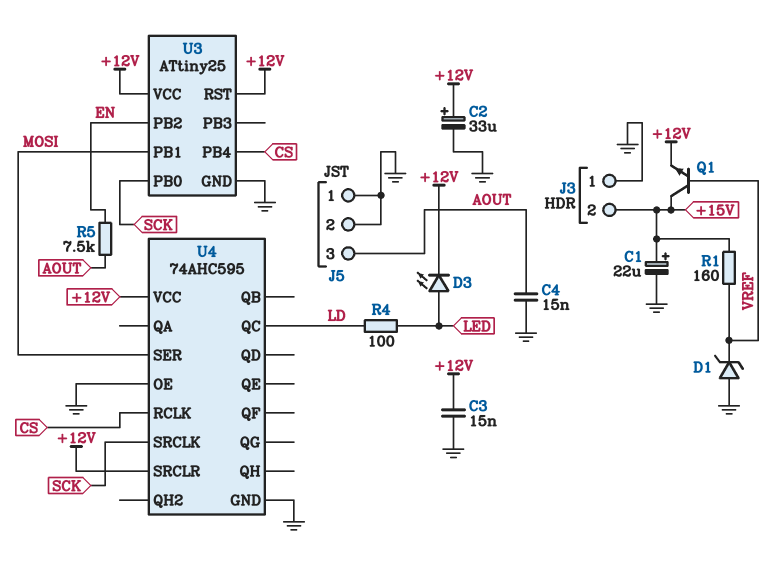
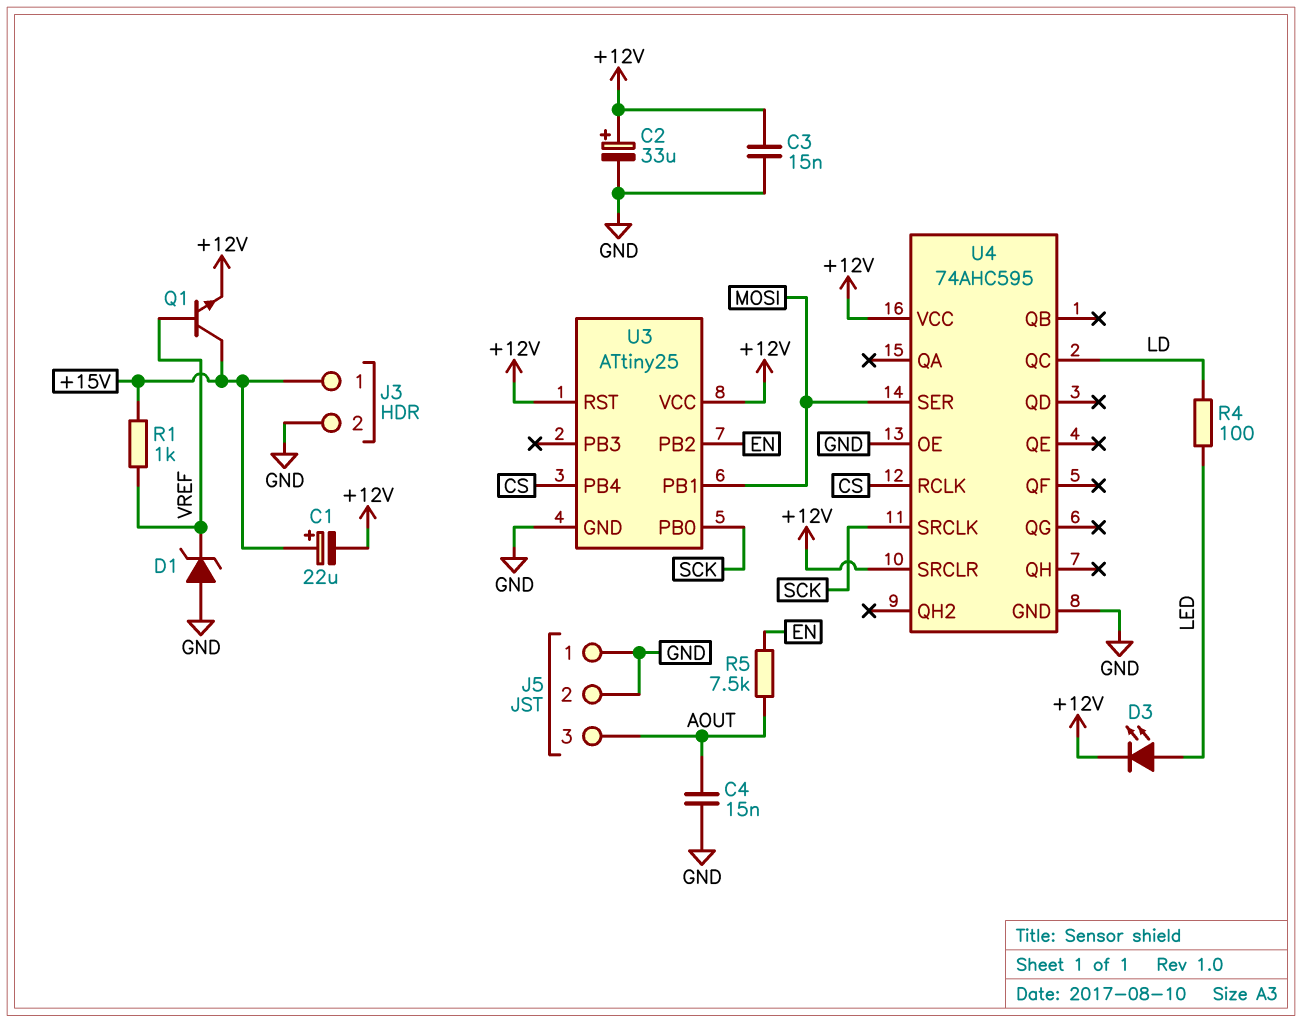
C1: 22uF (plus +15V, minus GND) -> 22uF (plus +15V, minus +12V)
J3 pin 1: GND -> +15V
J3 pin 2: +15V -> GND
R1: 160 (+15V, VREF) -> 1k (+15V, VREF)

